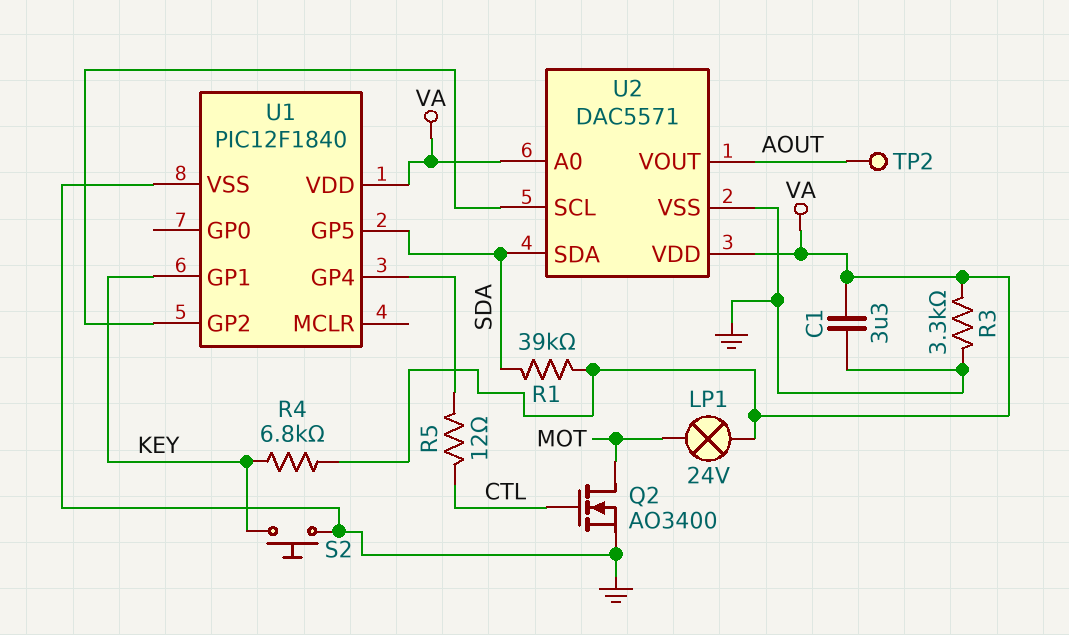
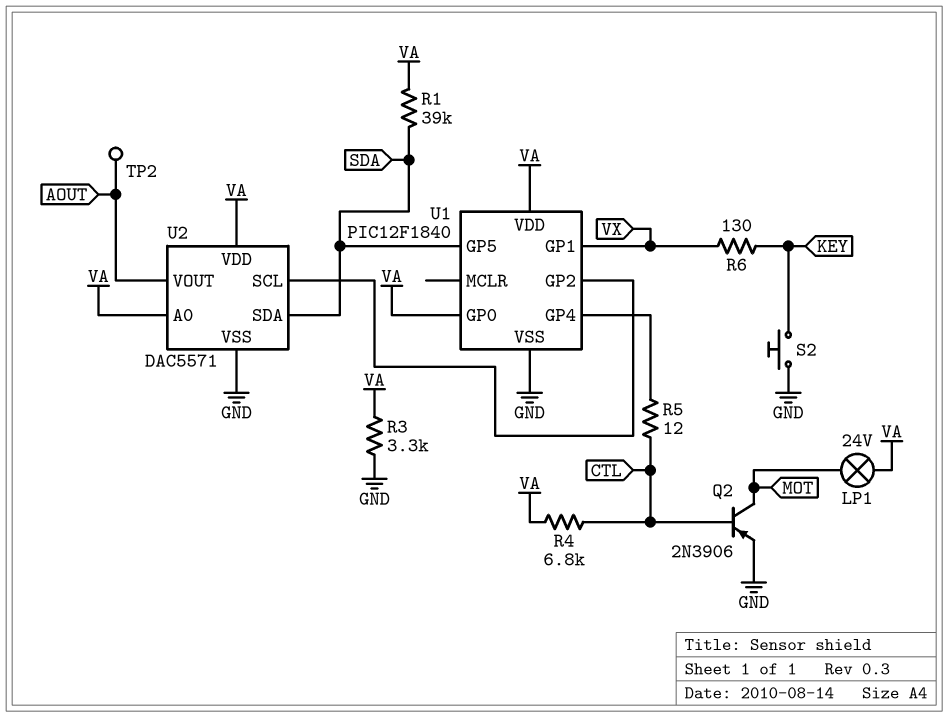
C1: 3.3uF (GND, VA) -> none
Q2: NMOS AO3400 (G CTL, D MOT, S GND) -> PNP 2N3906 (B CTL, C MOT, E GND)
R4: 6.8k (KEY, VA) -> 6.8k (CTL, VA)
R6: none -> 130 (KEY, VX)
U1 pin GP0: none -> VA
U1 pin GP1: KEY -> VX

